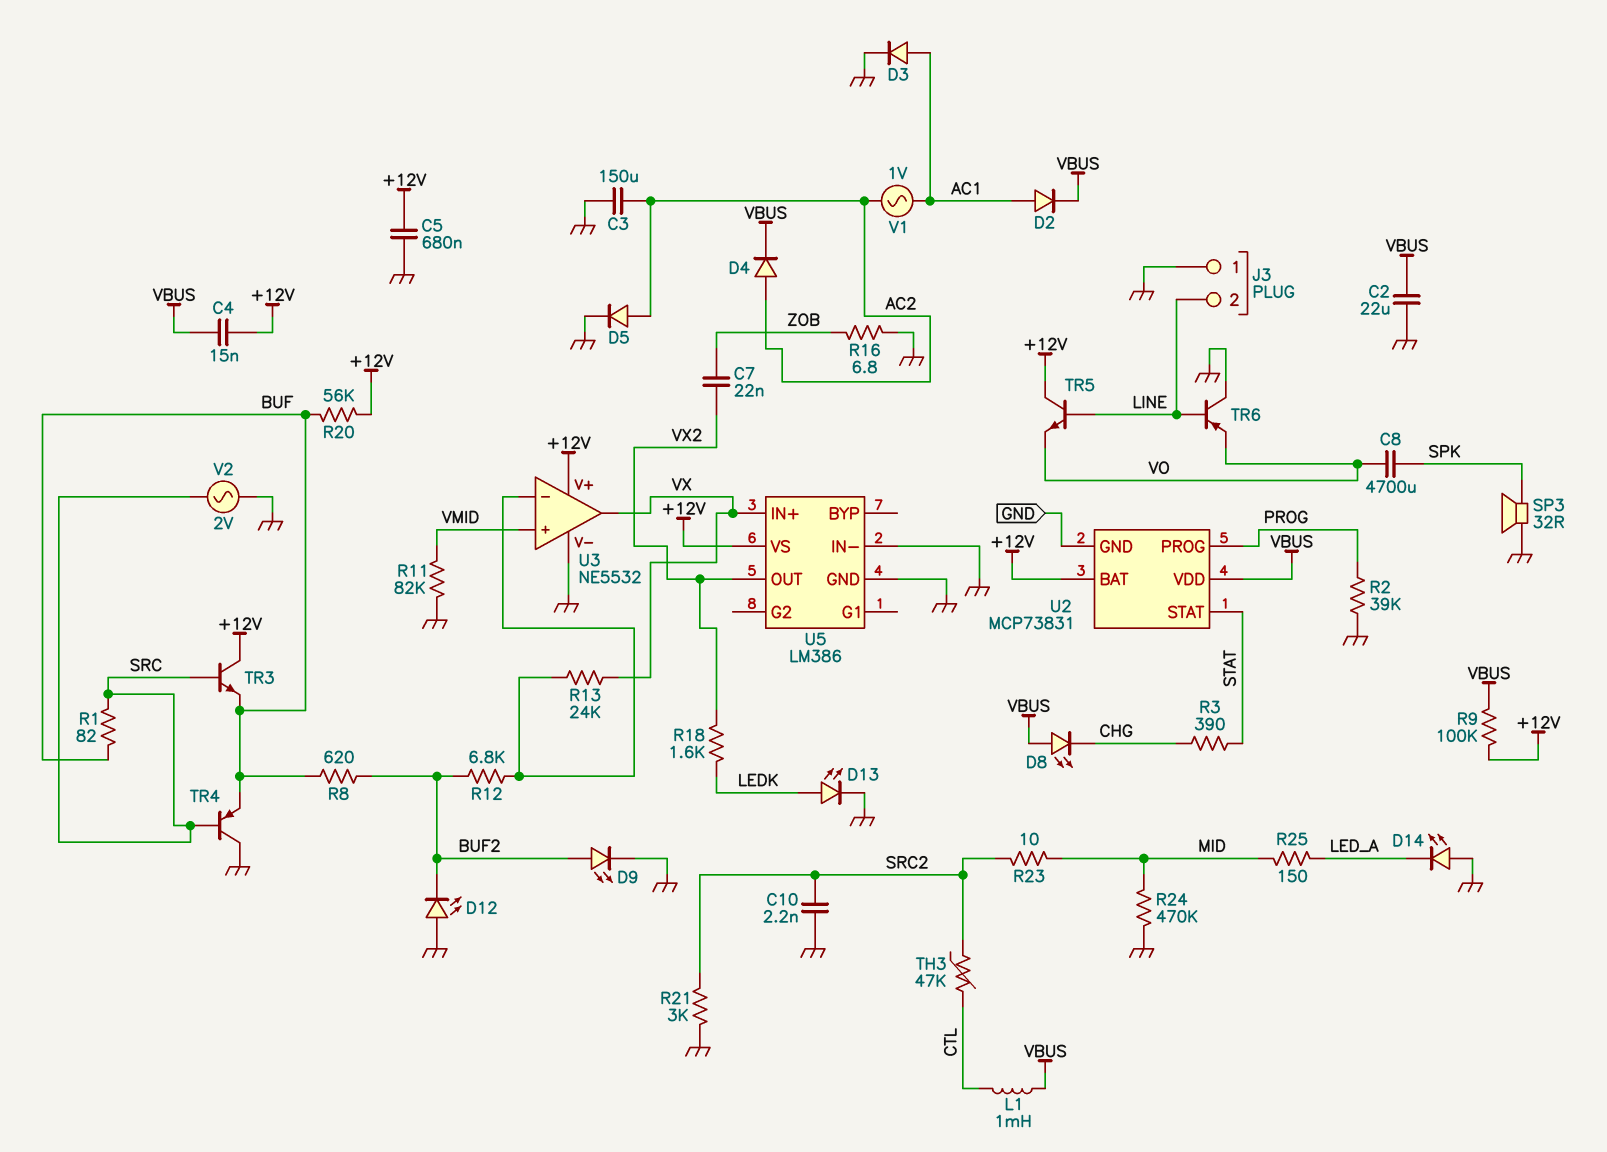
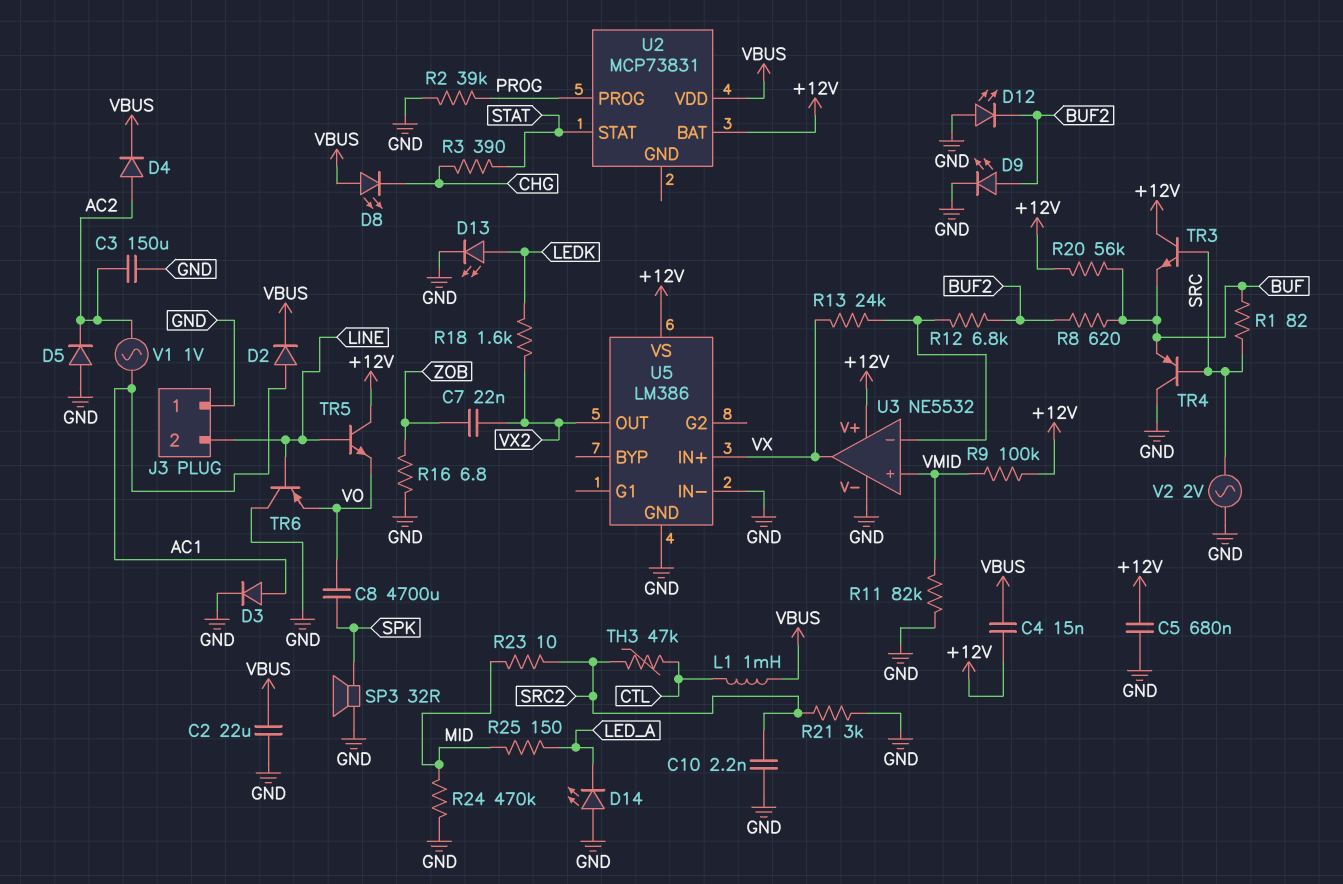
D5: diode (A AC2, K GND) -> diode (A GND, K AC2)
R9: 100k (+12V, VBUS) -> 100k (+12V, VMID)
U2 pin GND: GND -> none

